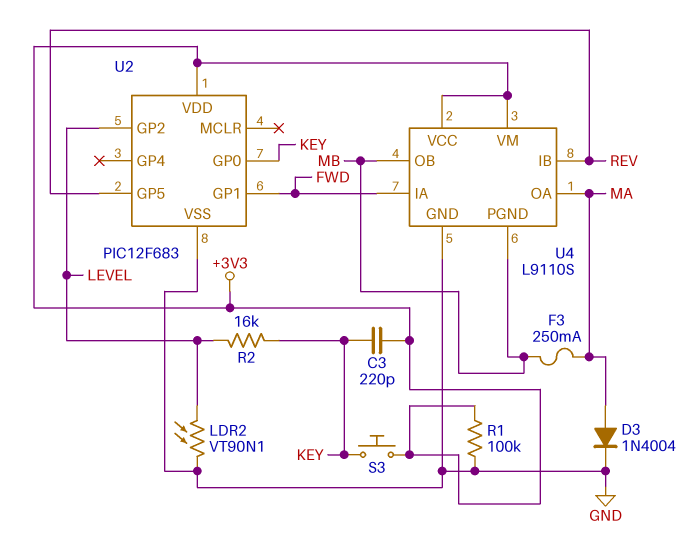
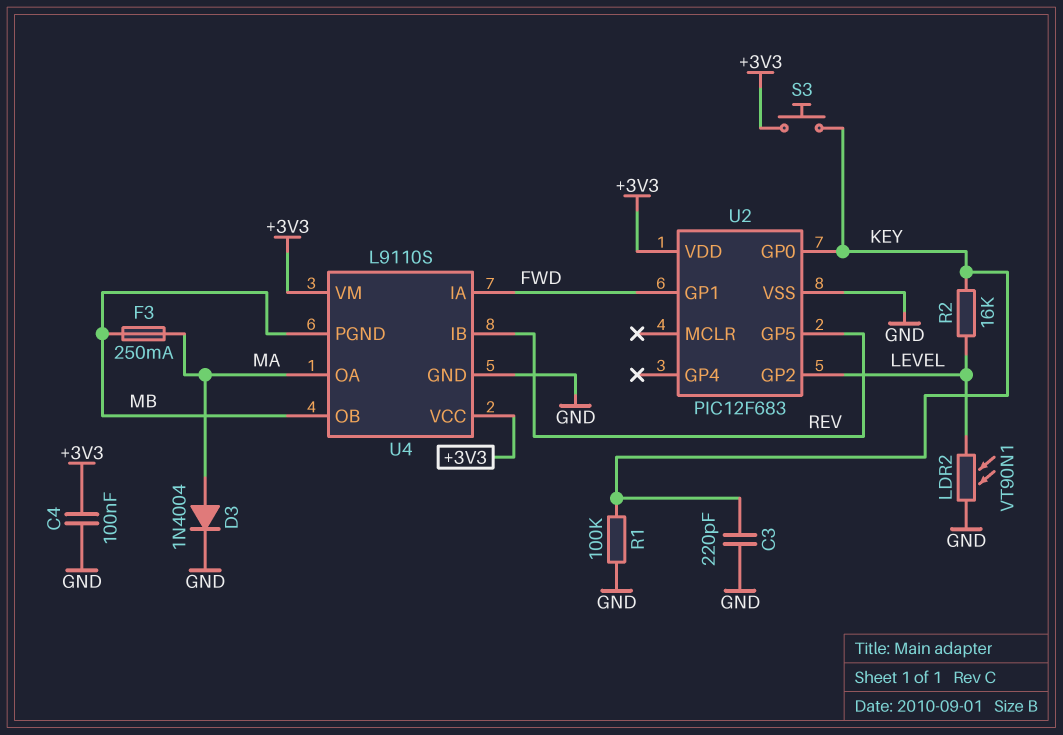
C3: 220pF (+3V3, KEY) -> 220pF (GND, KEY)
C4: none -> 100nF (+3V3, GND)
R1: 100k (+3V3, GND) -> 100k (GND, KEY)

